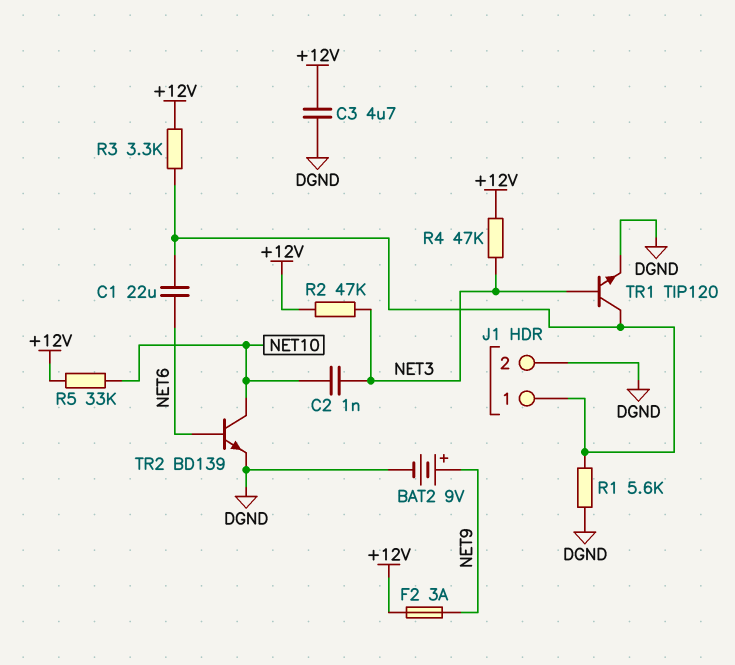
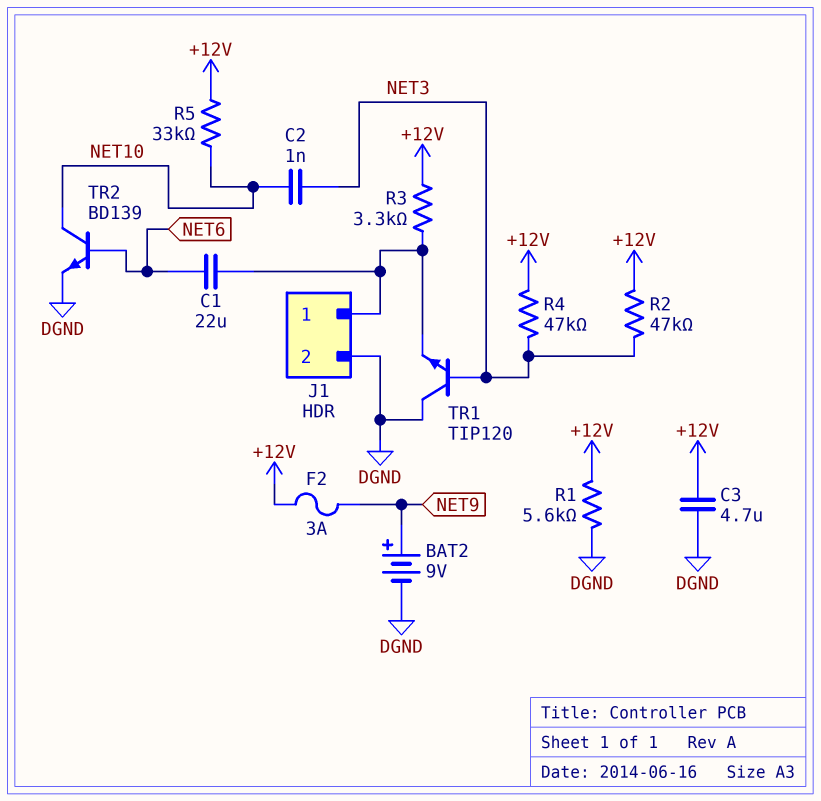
R1: 5.6k (DGND, J1/1) -> 5.6k (+12V, DGND)
TR1: NPN TIP120 (B NET3, C J1/1, E DGND) -> NPN TIP120 (B NET3, C DGND, E J1/1)

